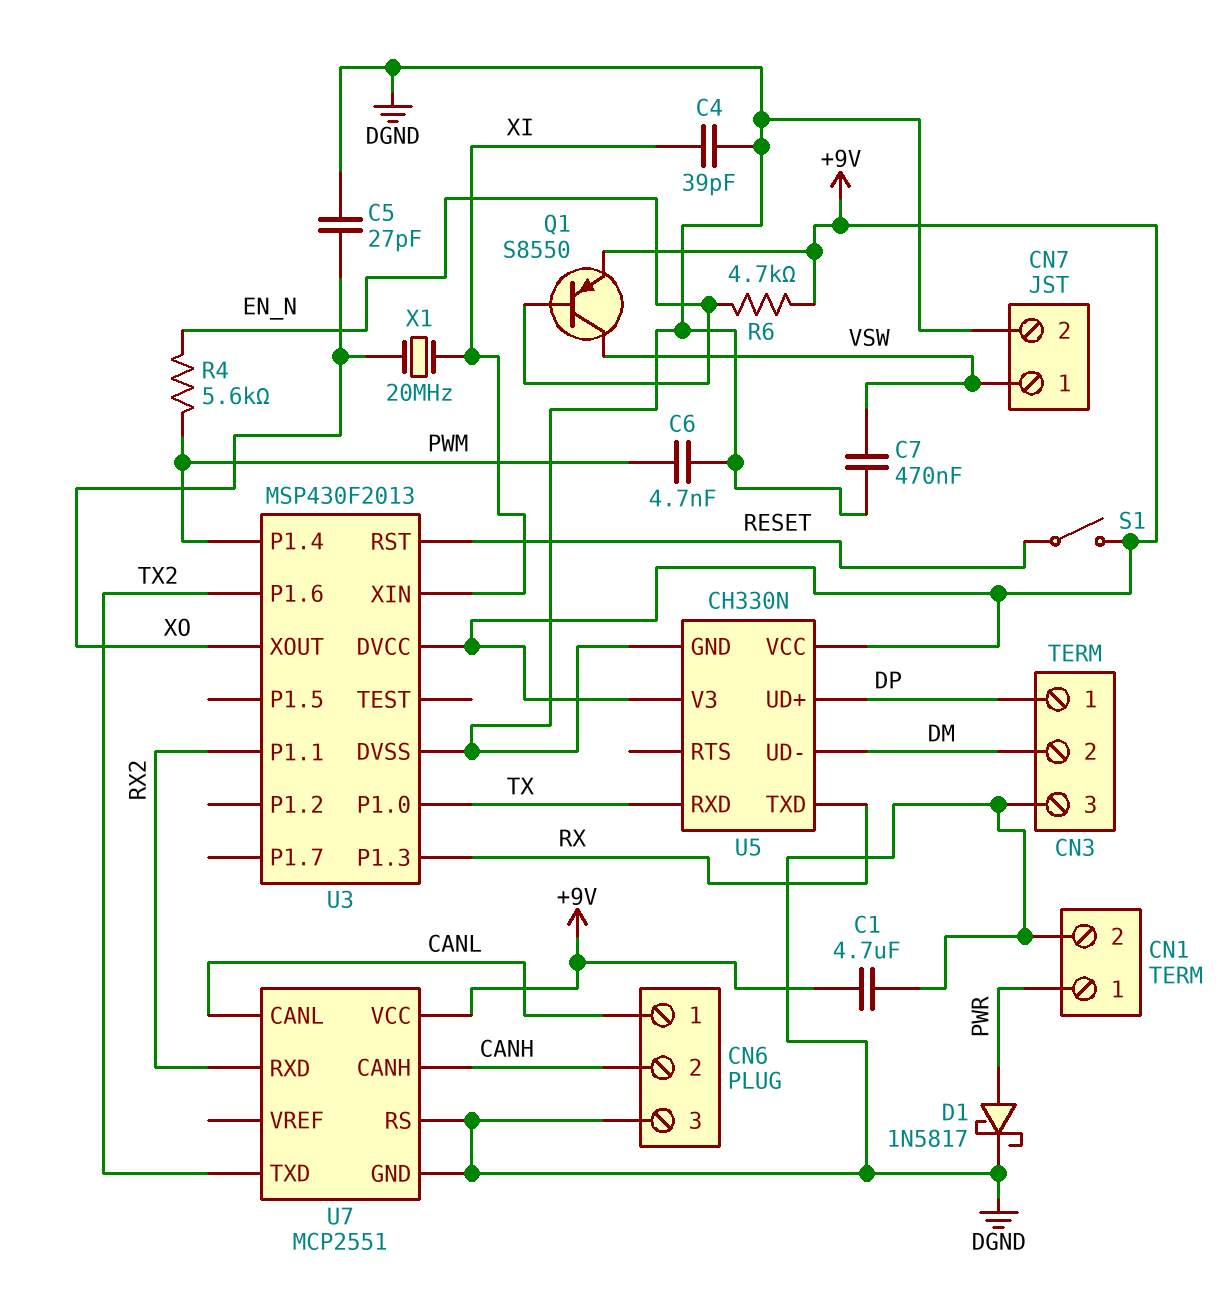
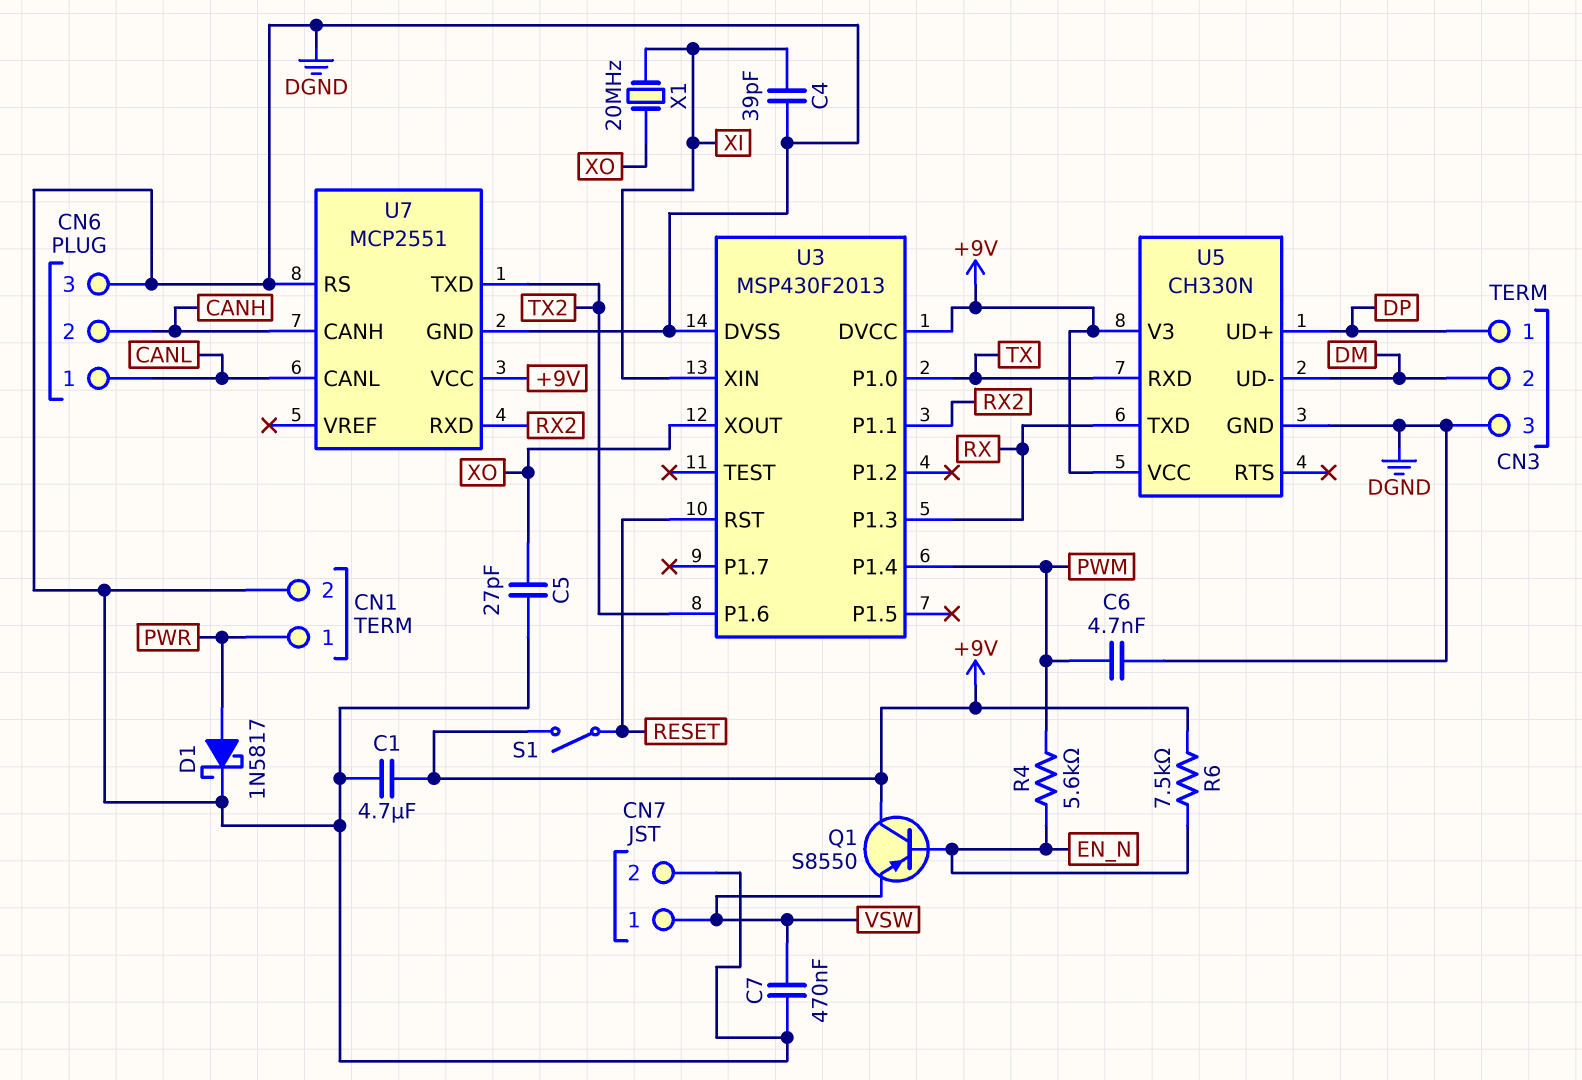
Q1: PNP S8550 (B EN_N, C VSW, E +9V) -> PNP S8550 (B EN_N, C +9V, E VSW)
R6: 4.7k (+9V, EN_N) -> 7.5k (+9V, EN_N)

